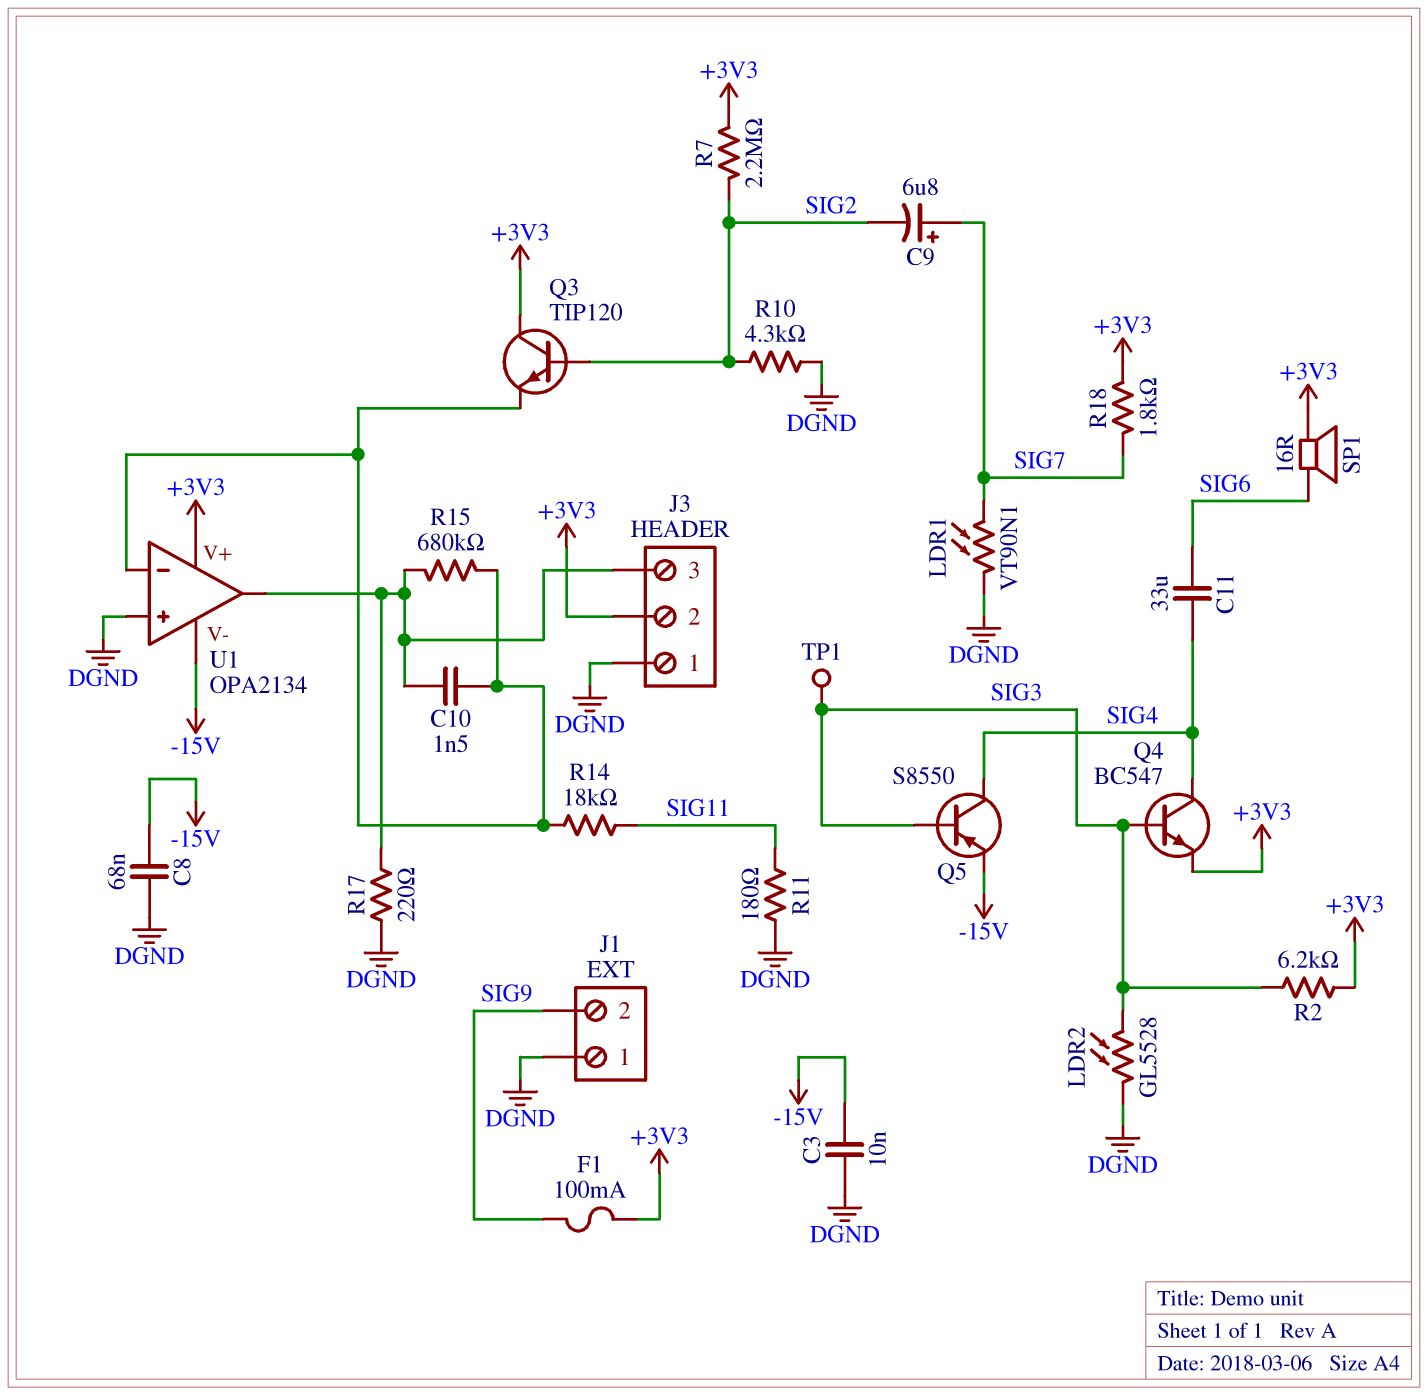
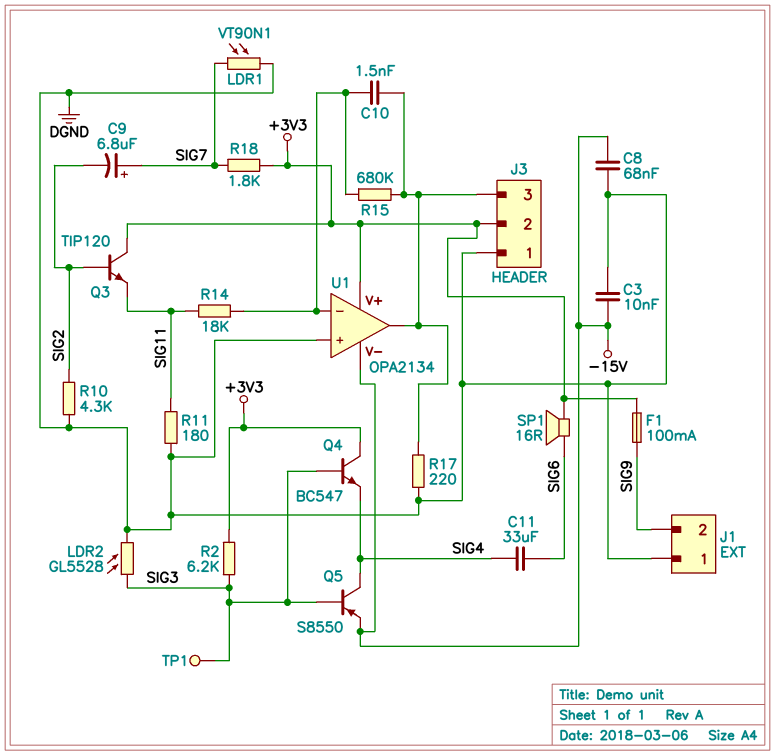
Q3: NPN TIP120 (B SIG2, C +3V3, E U1/in-) -> NPN TIP120 (B SIG2, C +3V3, E SIG11)
Q4: NPN BC547 (B SIG3, C SIG4, E +3V3) -> NPN BC547 (B SIG3, C +3V3, E SIG4)
R7: 2.2M (+3V3, SIG2) -> none

